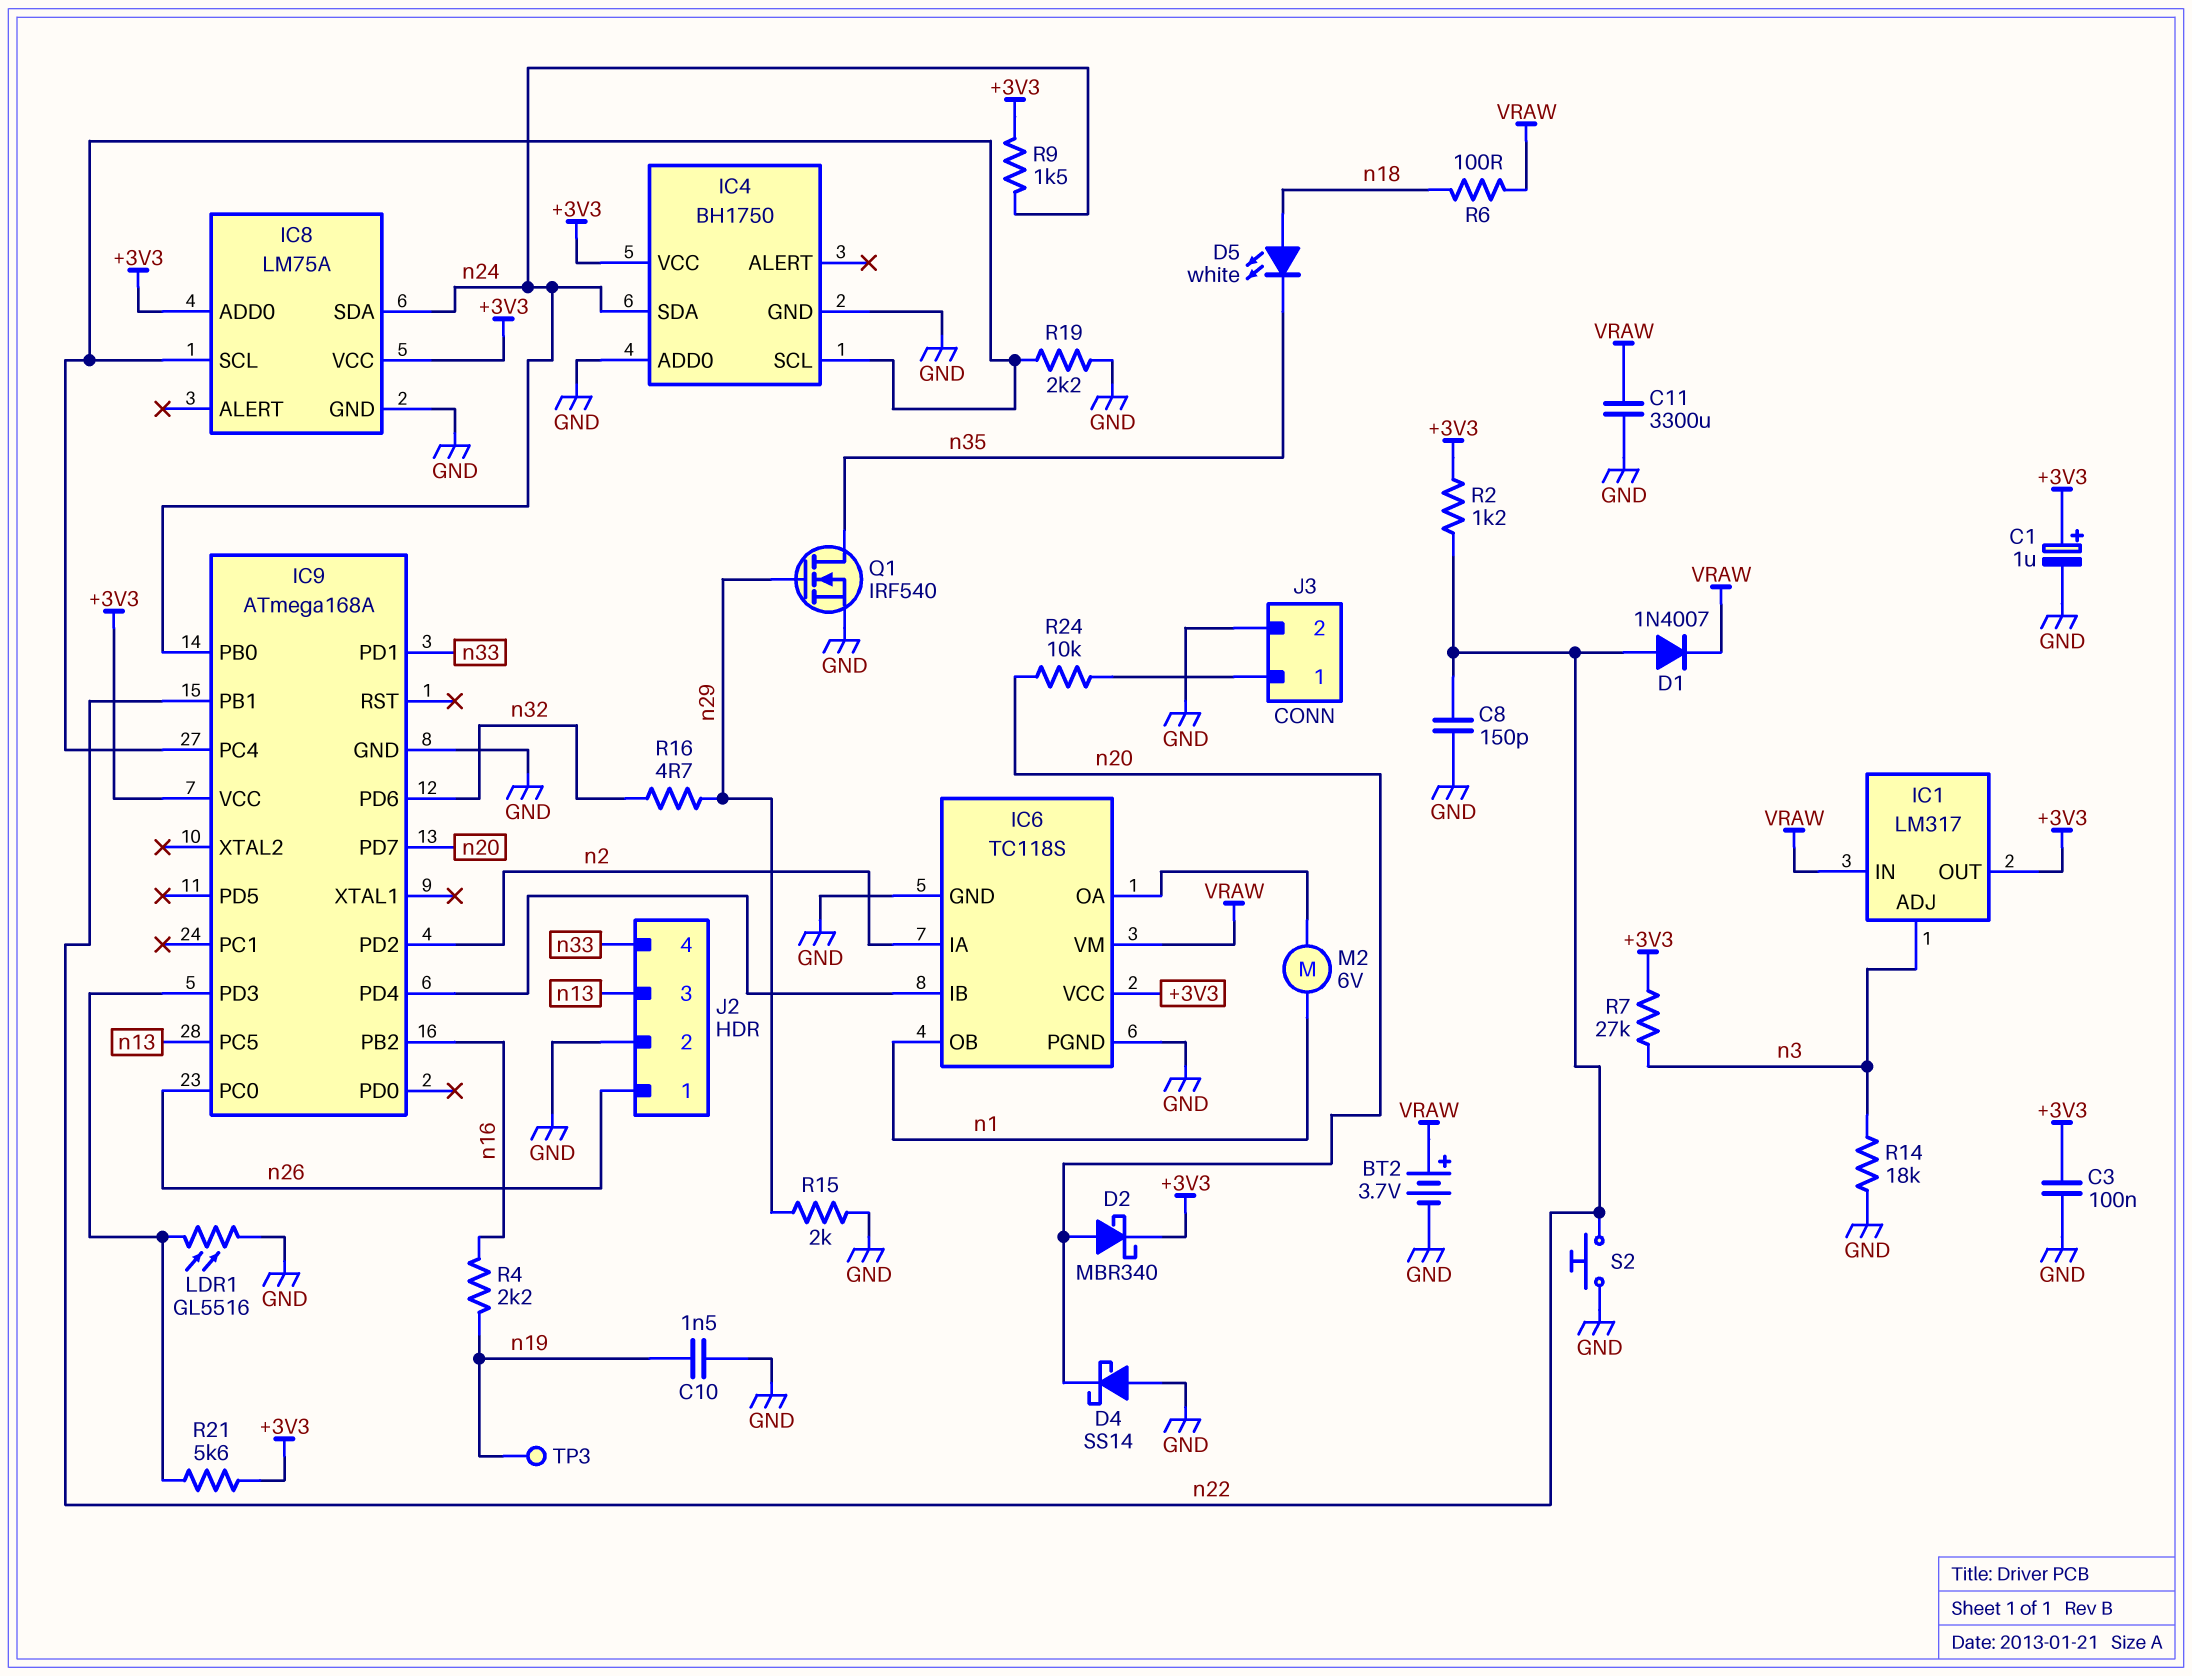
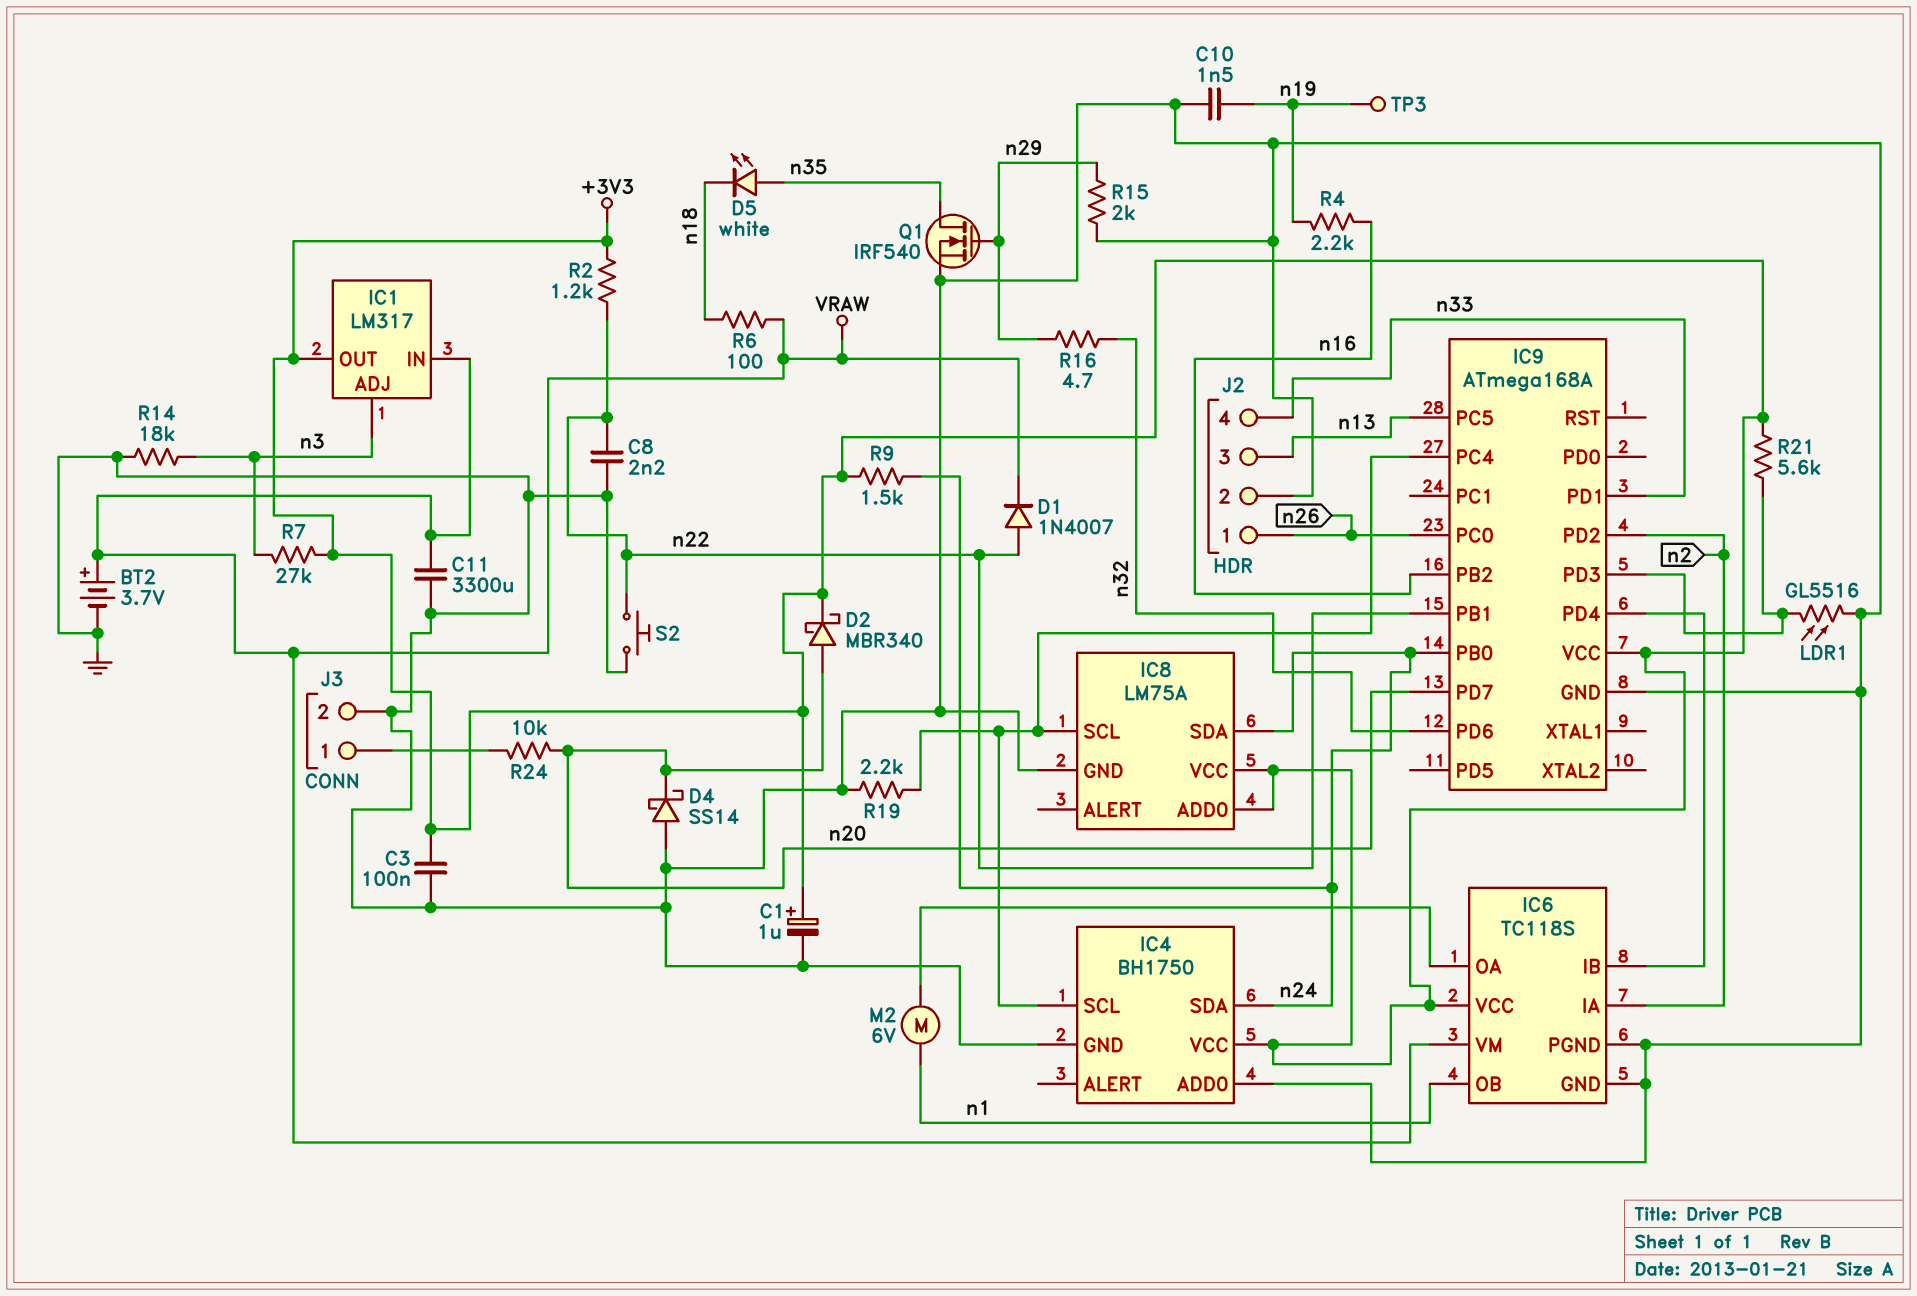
C8: 150pF (GND, n22) -> 2.2nF (GND, n22)
D5: LED white (A n18, K n35) -> LED white (A n35, K n18)

